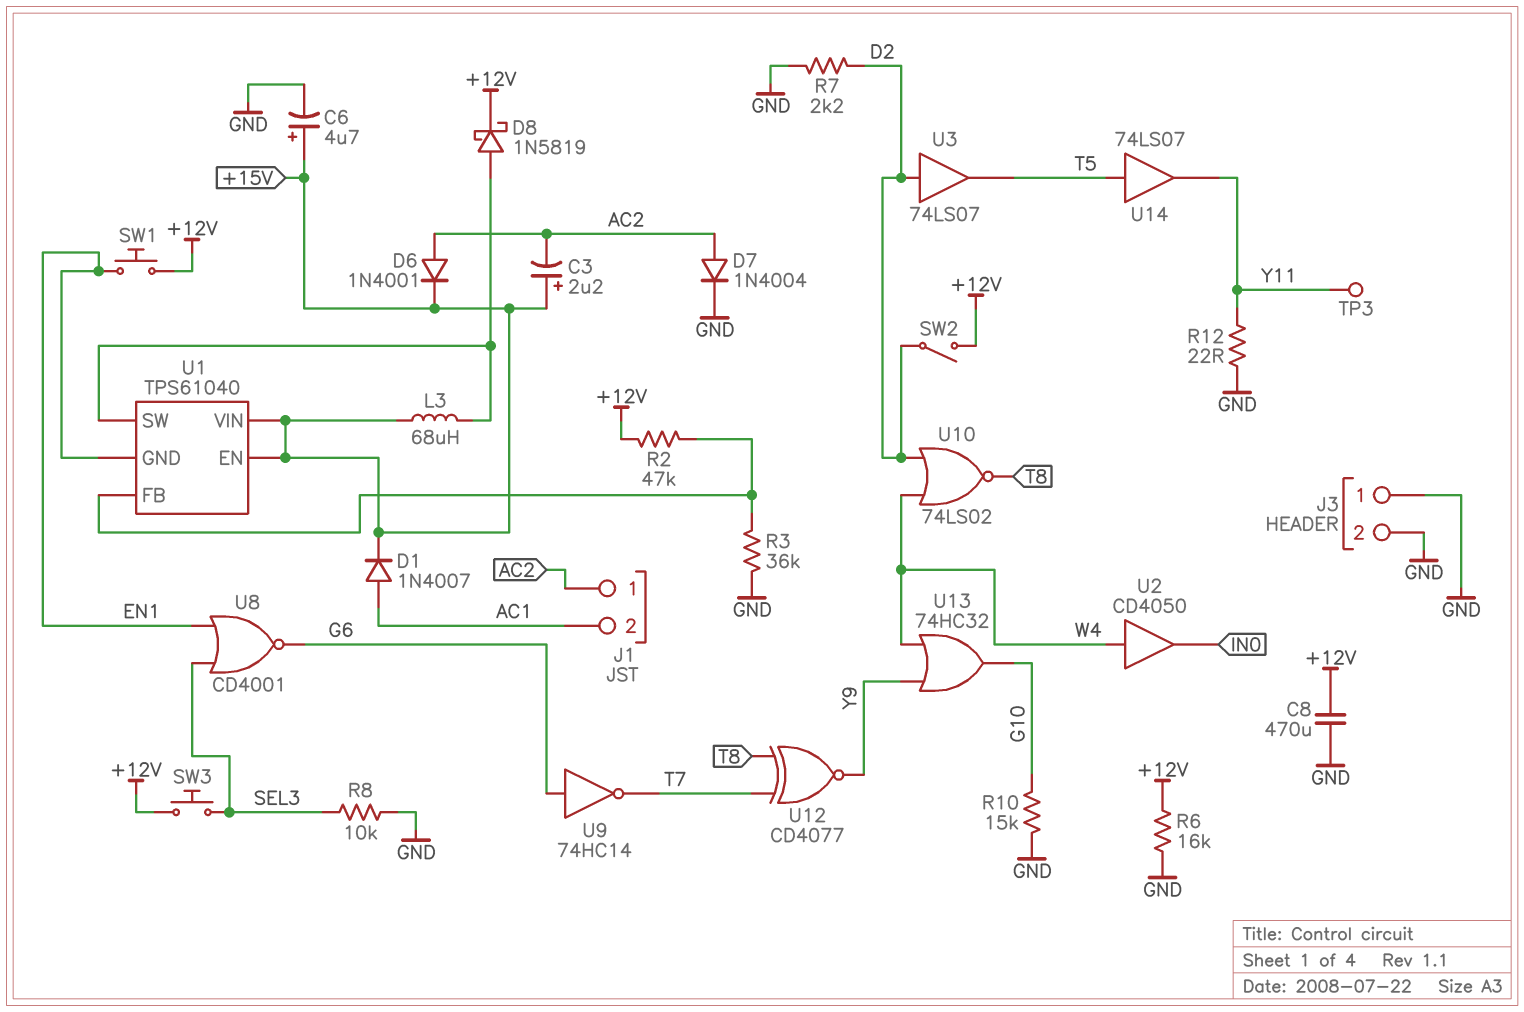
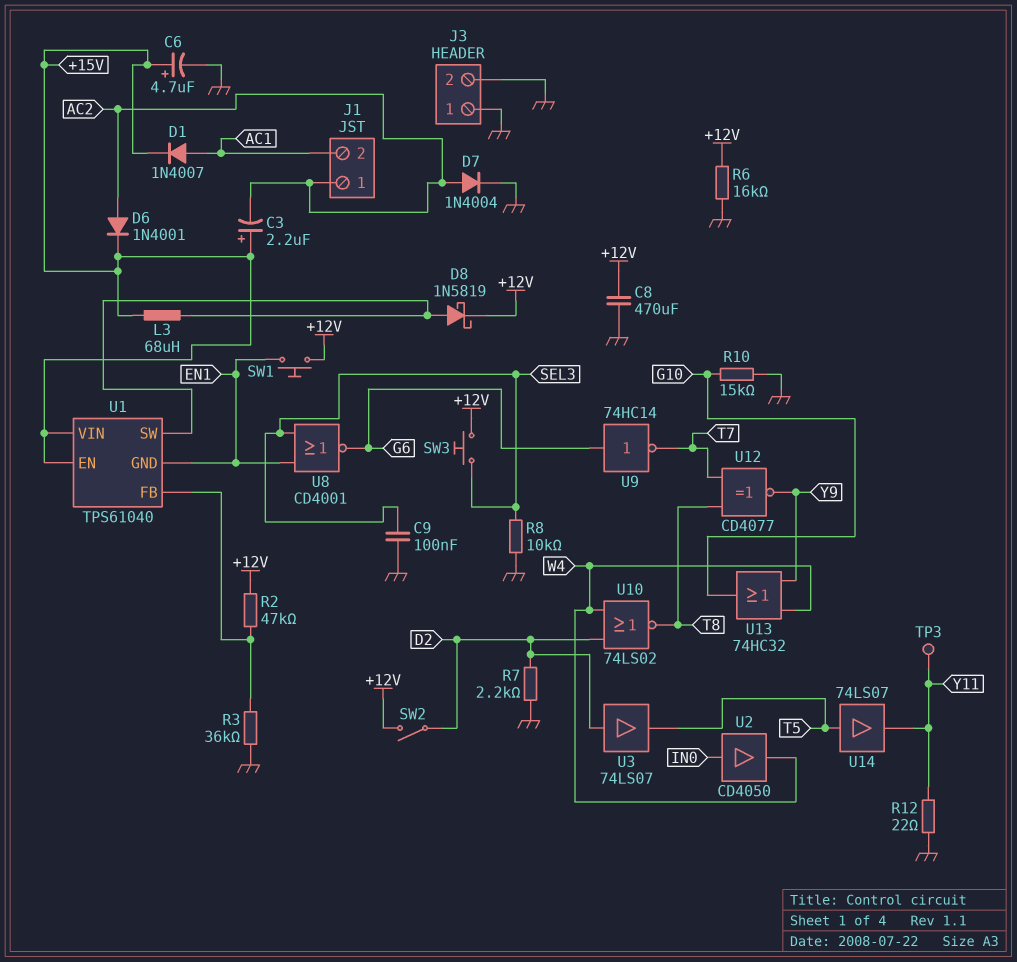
C9: none -> 100nF (GND, SEL3)
U2: buffer CD4050 (in W4, out IN0) -> buffer CD4050 (in IN0, out W4)

